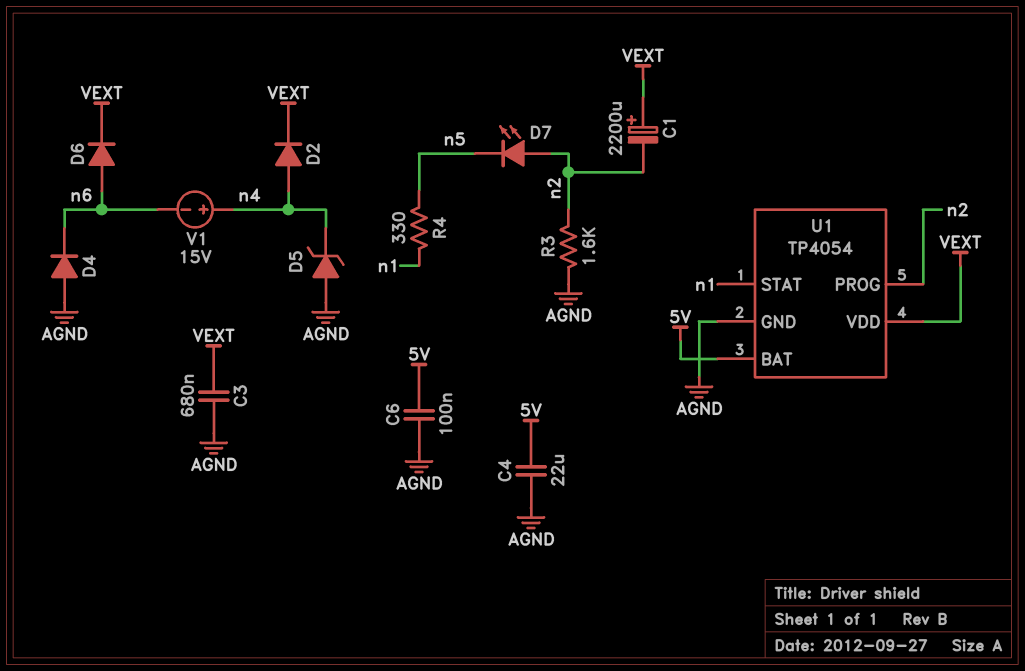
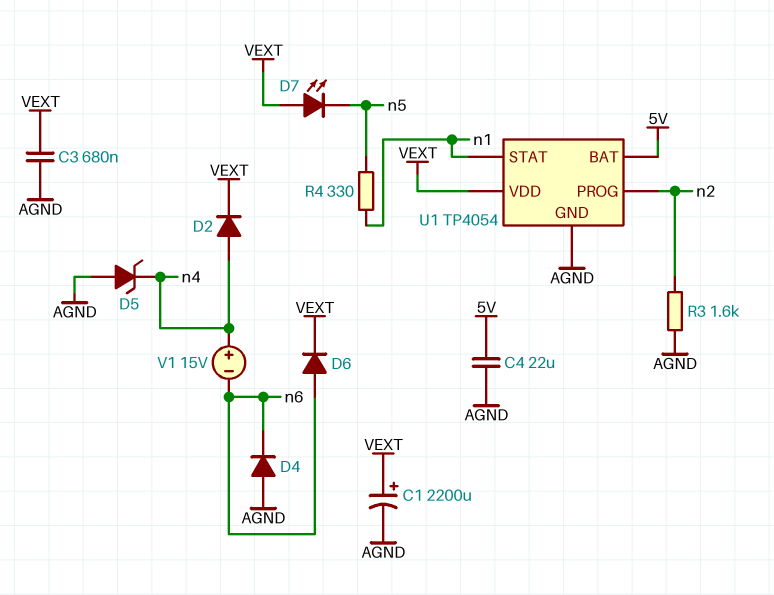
C1: 2200uF (plus VEXT, minus n2) -> 2200uF (plus VEXT, minus AGND)
C6: 100nF (5V, AGND) -> none
D7: LED (A n2, K n5) -> LED (A VEXT, K n5)

